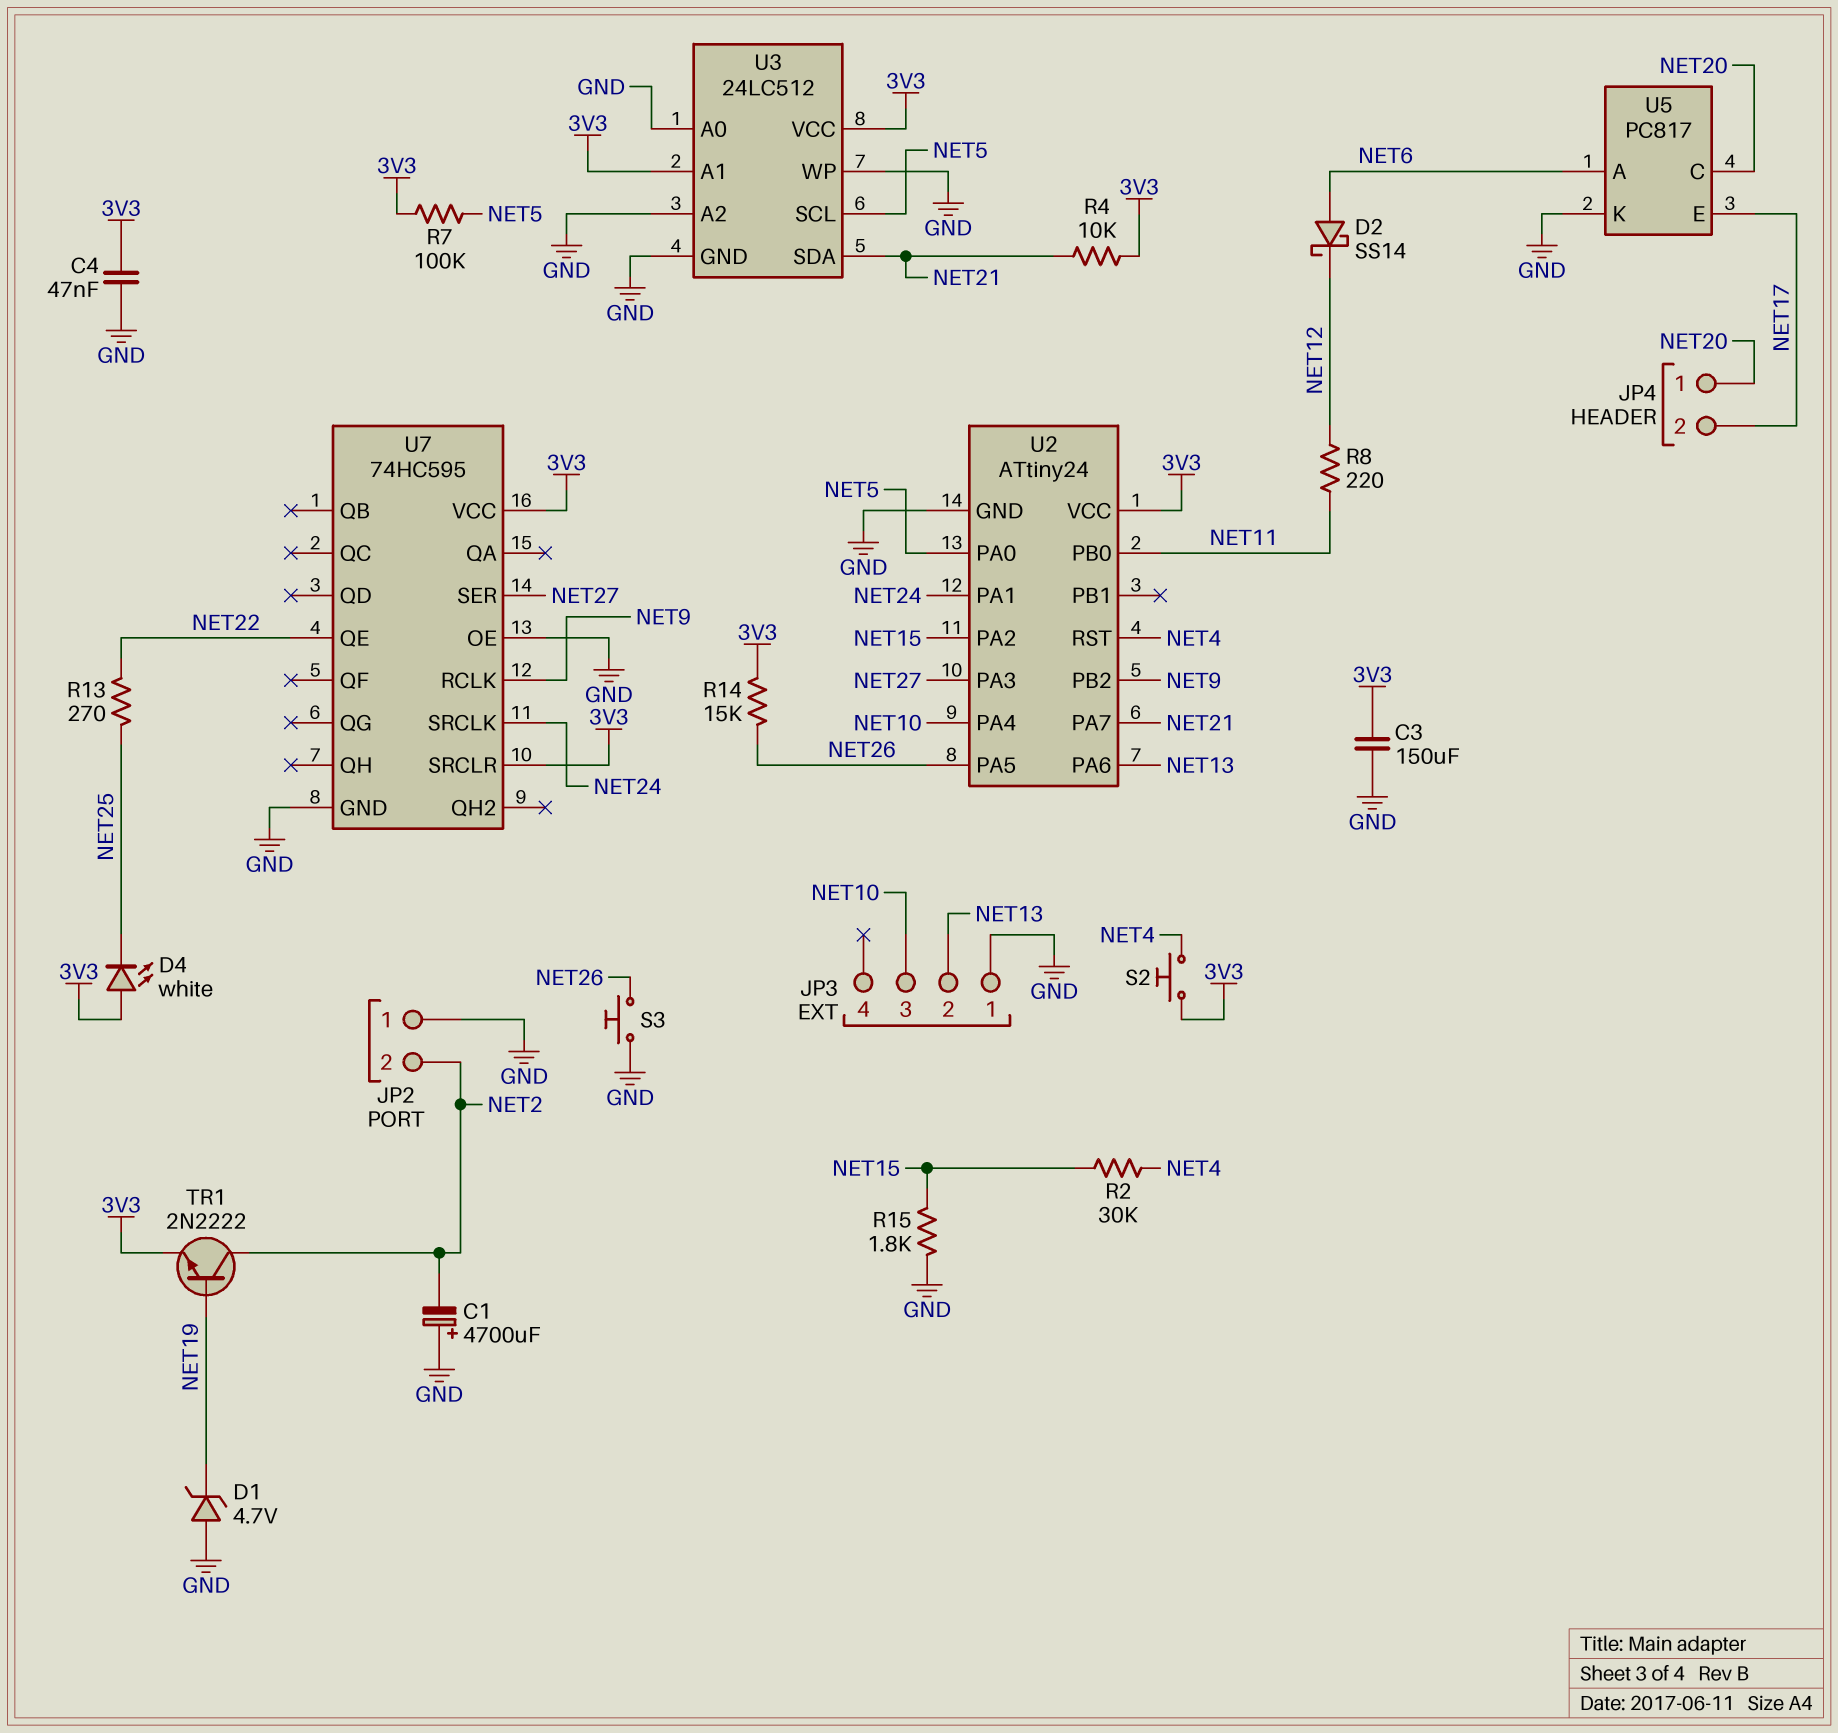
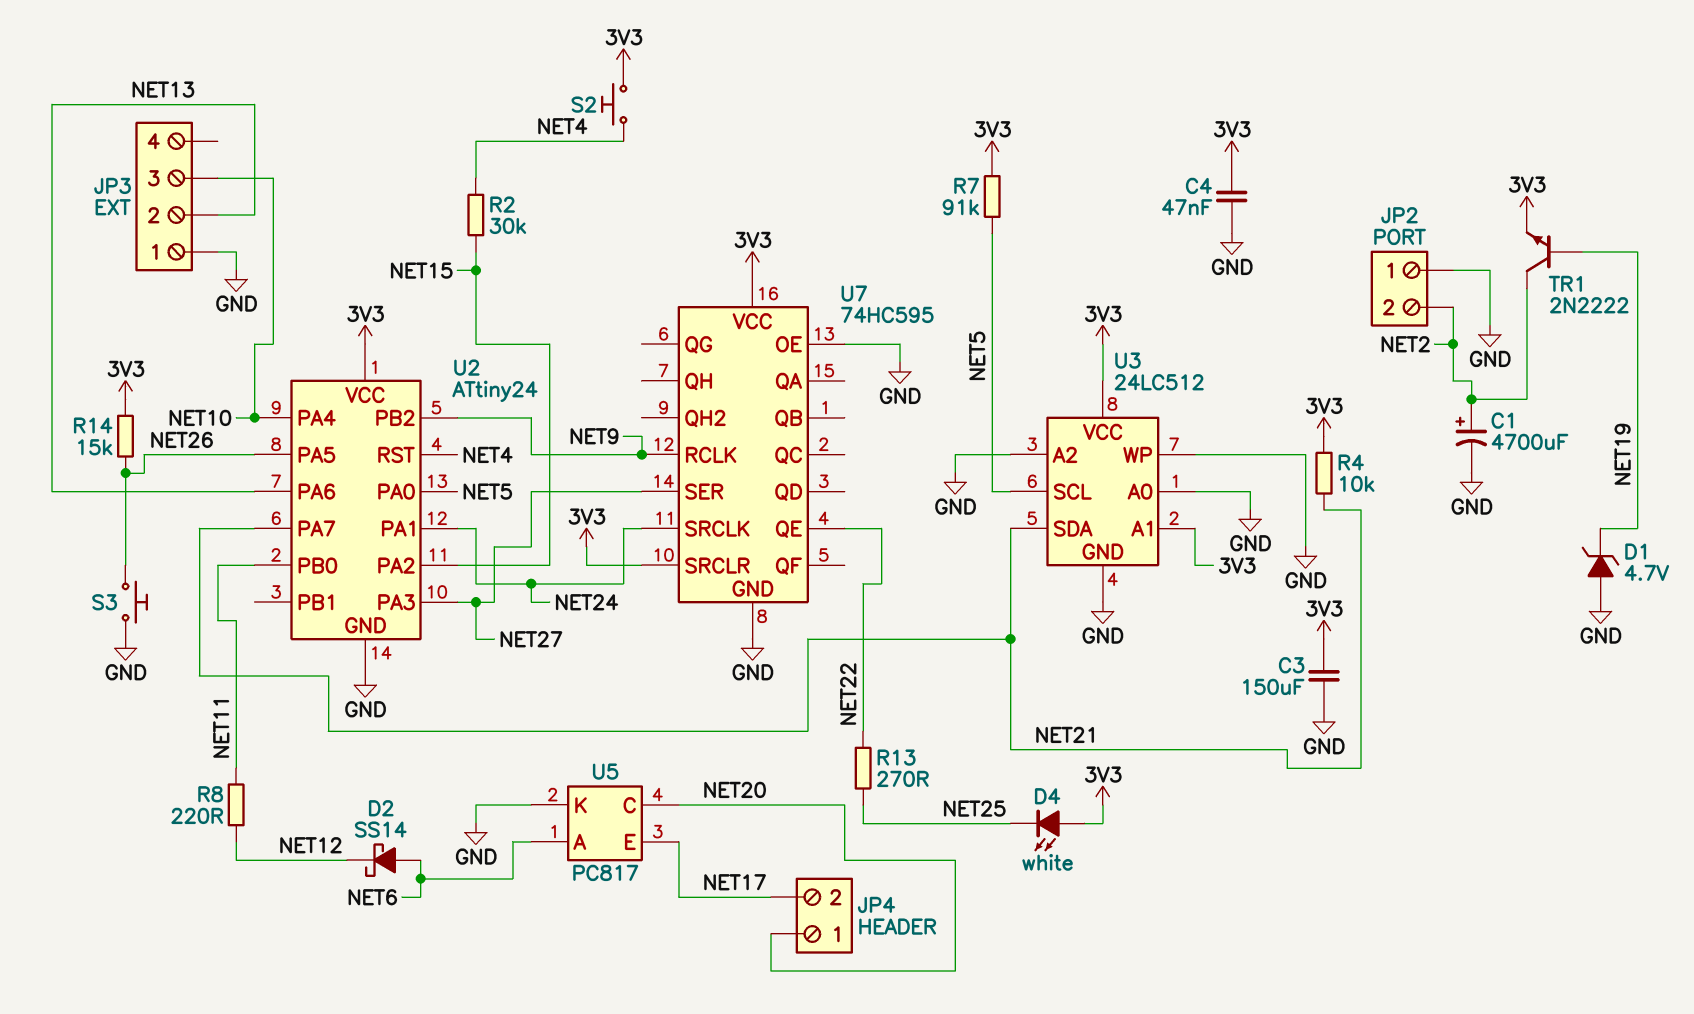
C1: 4700uF (plus GND, minus NET2) -> 4700uF (plus NET2, minus GND)
R7: 100k (3V3, NET5) -> 91k (3V3, NET5)
R15: 1.8k (GND, NET15) -> none

